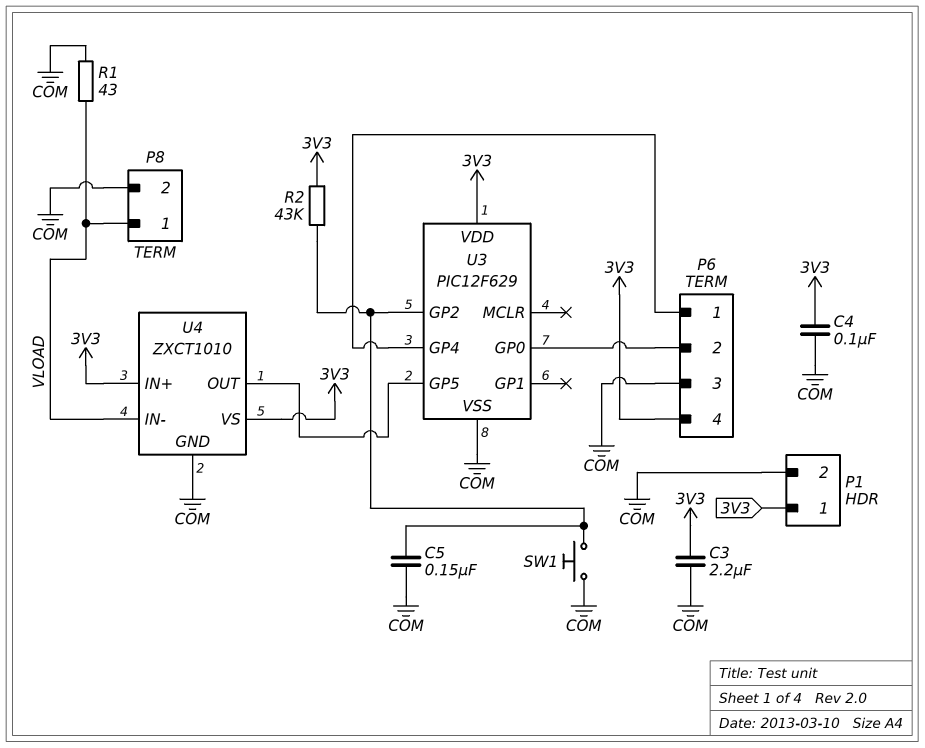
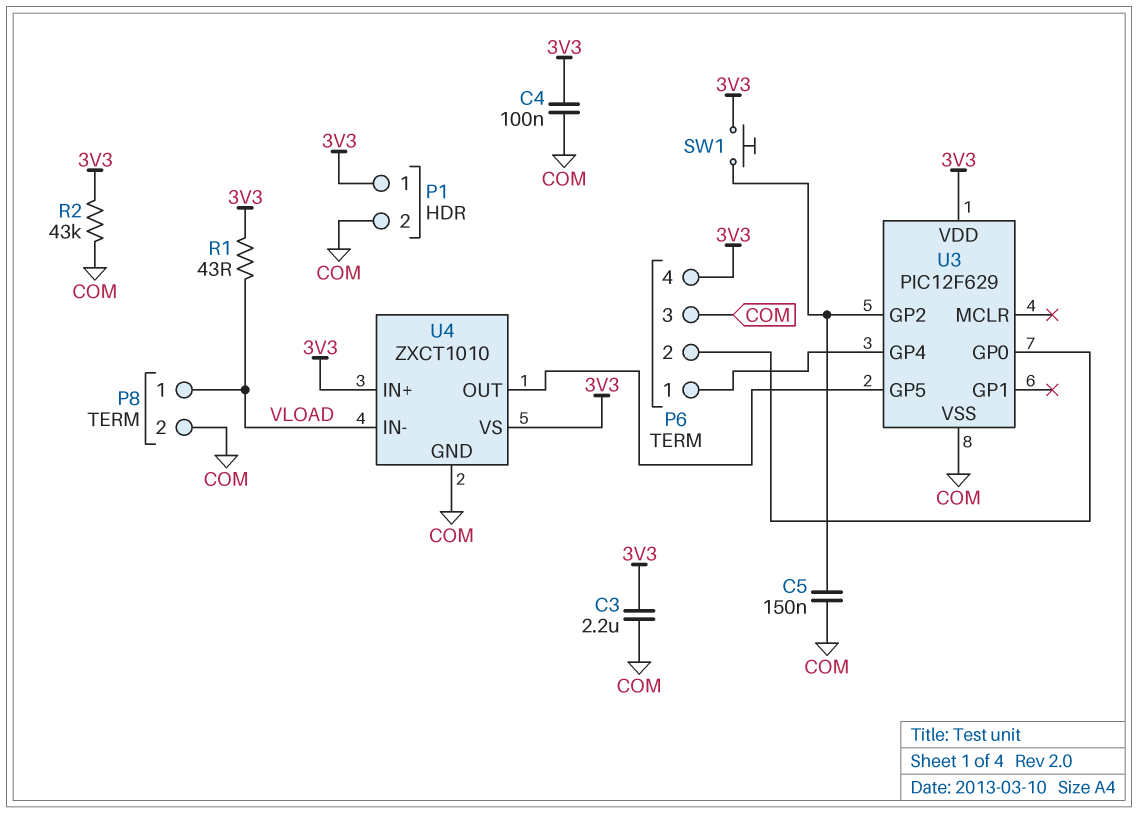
R1: 43 (COM, VLOAD) -> 43 (3V3, VLOAD)
R2: 43k (3V3, U3/GP2) -> 43k (3V3, COM)
SW1: button (COM, U3/GP2) -> button (3V3, U3/GP2)

